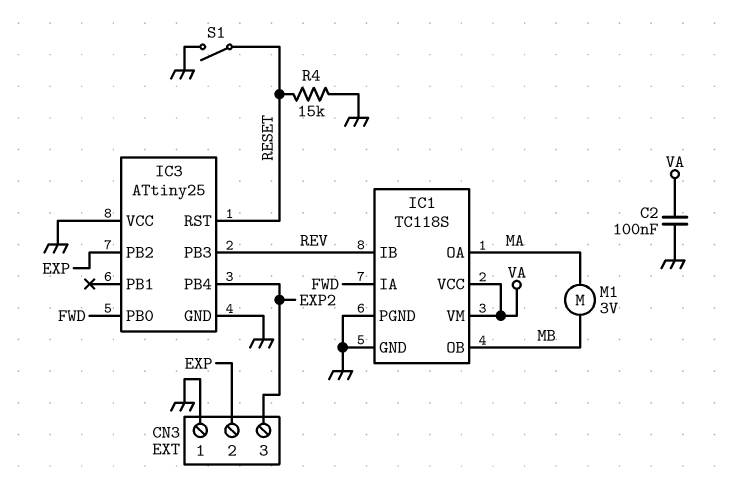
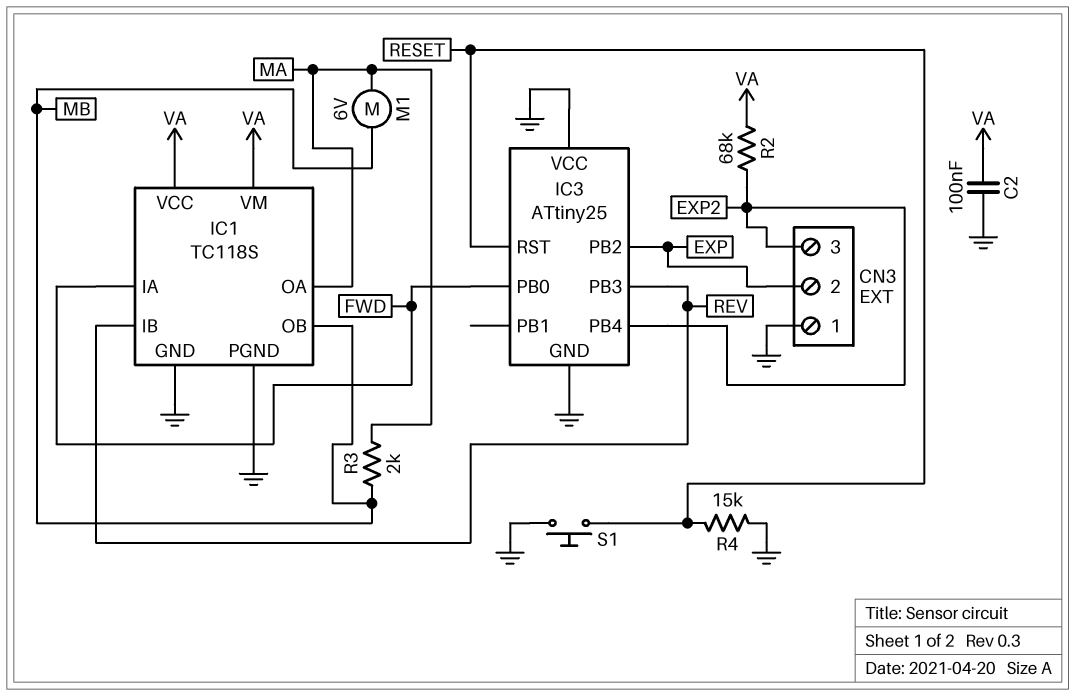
M1: motor 3V (MA, MB) -> motor 6V (MA, MB)
R2: none -> 68k (EXP2, VA)
R3: none -> 2k (MA, MB)
S1: switch (GND, RESET) -> button (GND, RESET)

